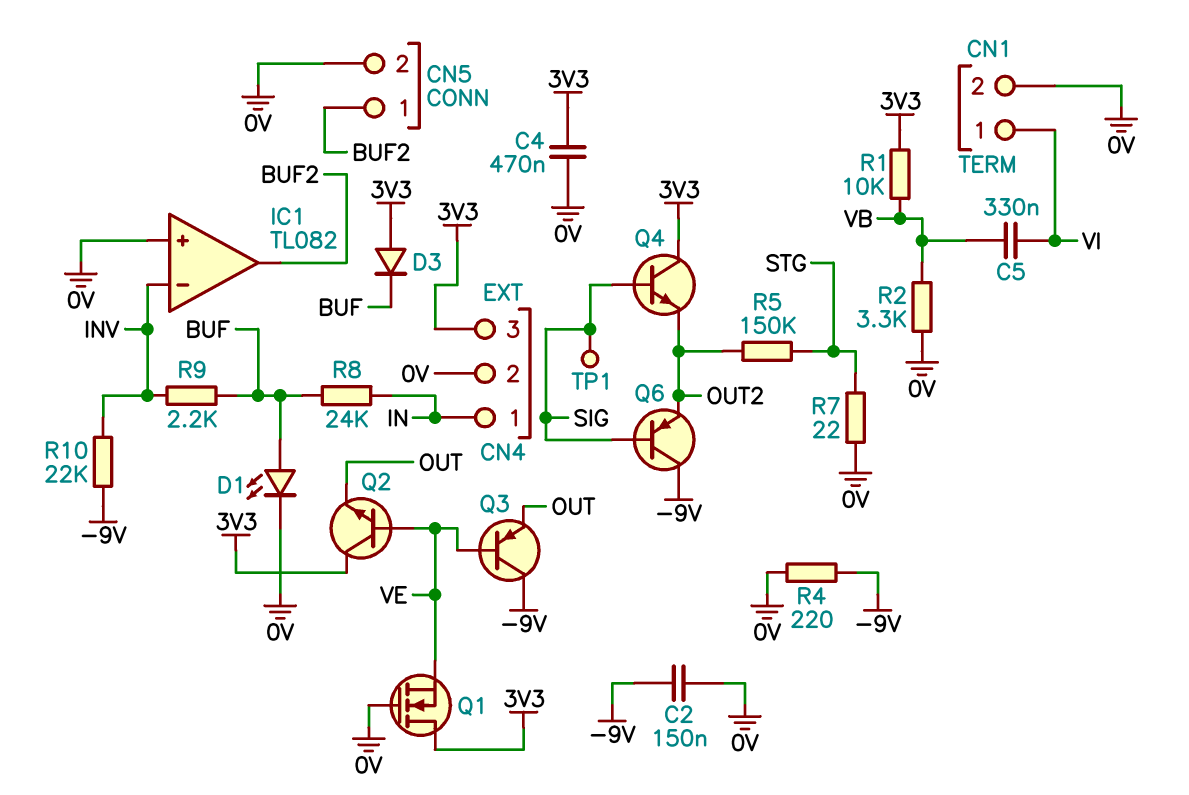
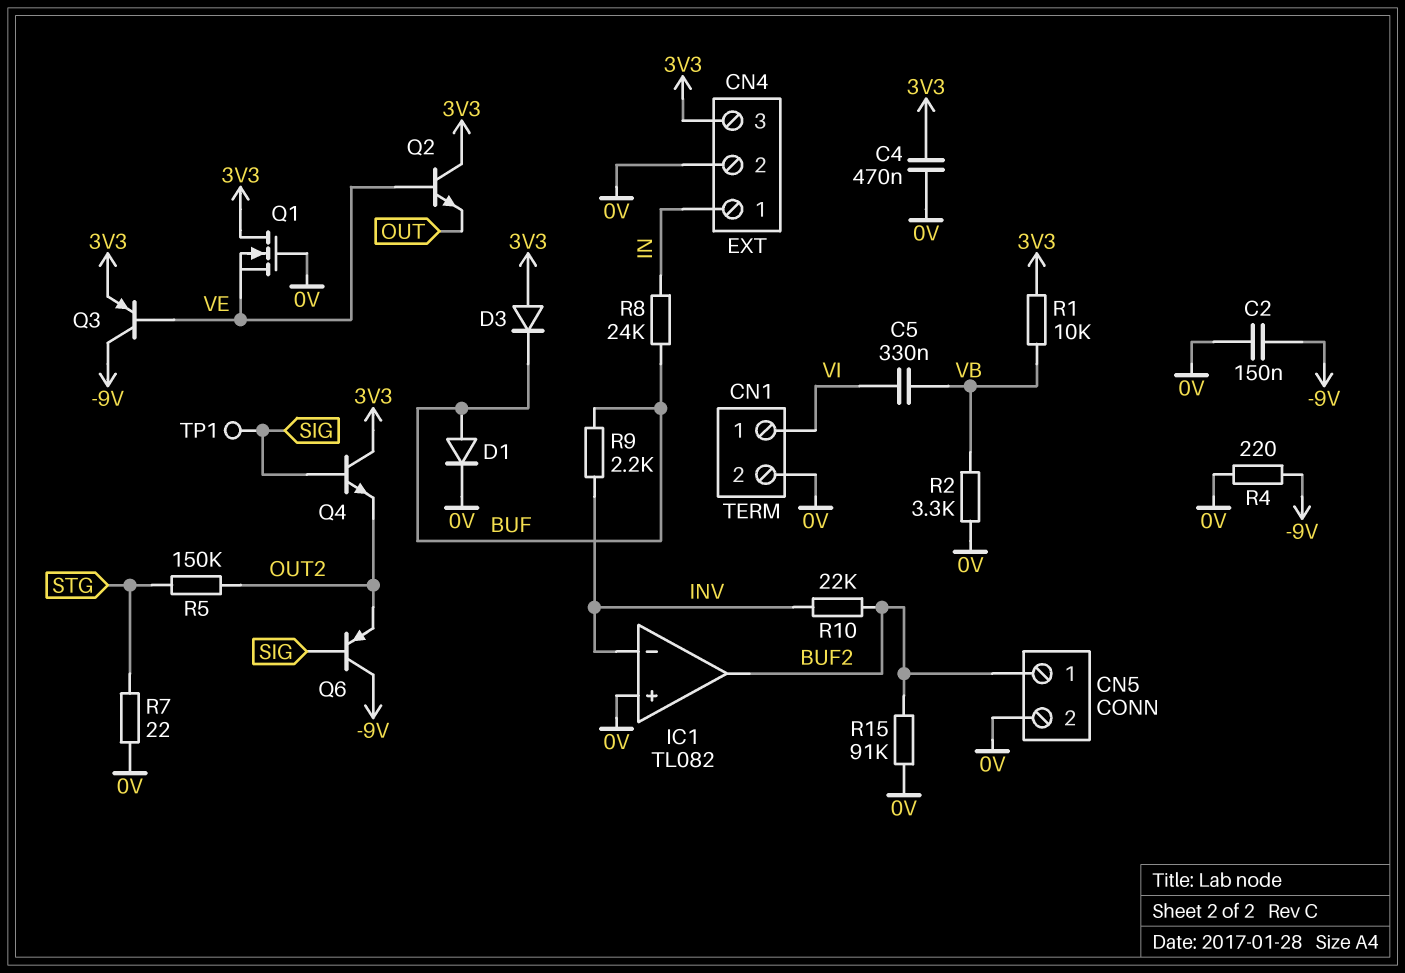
D1: LED (A BUF, K 0V) -> diode (A BUF, K 0V)
Q3: PNP (B VE, C -9V, E OUT) -> PNP (B VE, C -9V, E 3V3)
R10: 22k (-9V, INV) -> 22k (BUF2, INV)
R15: none -> 91k (0V, BUF2)

